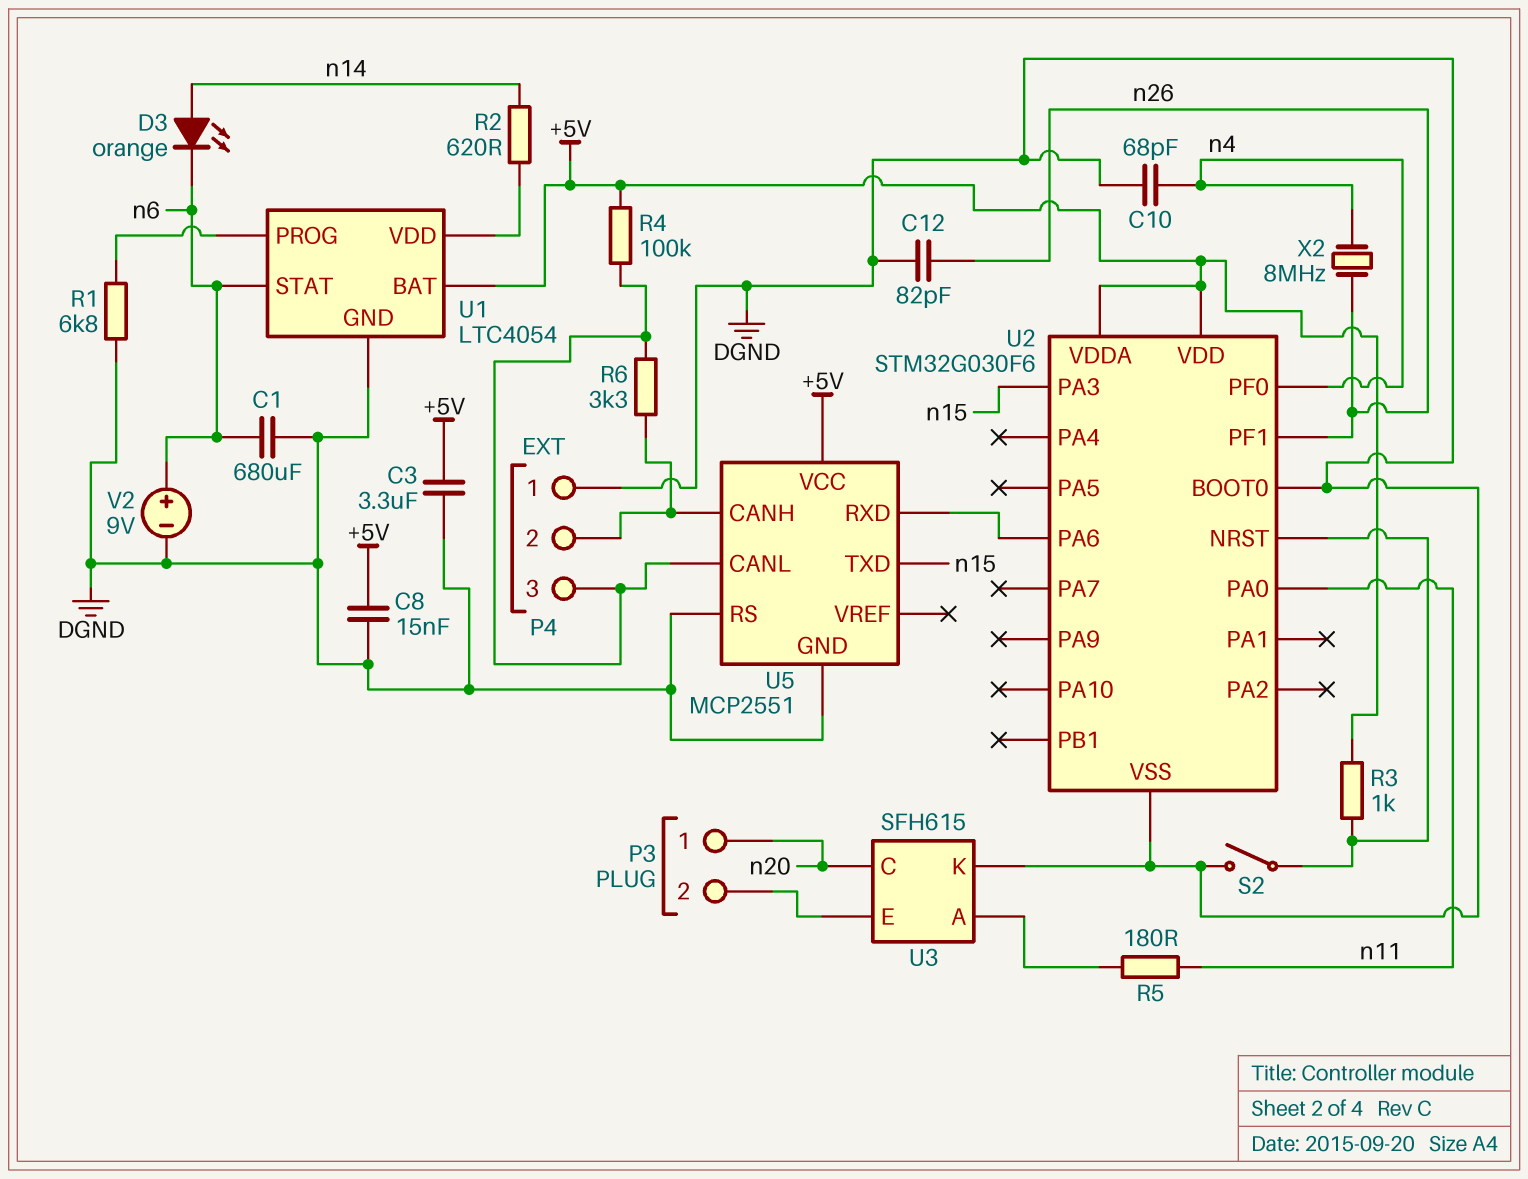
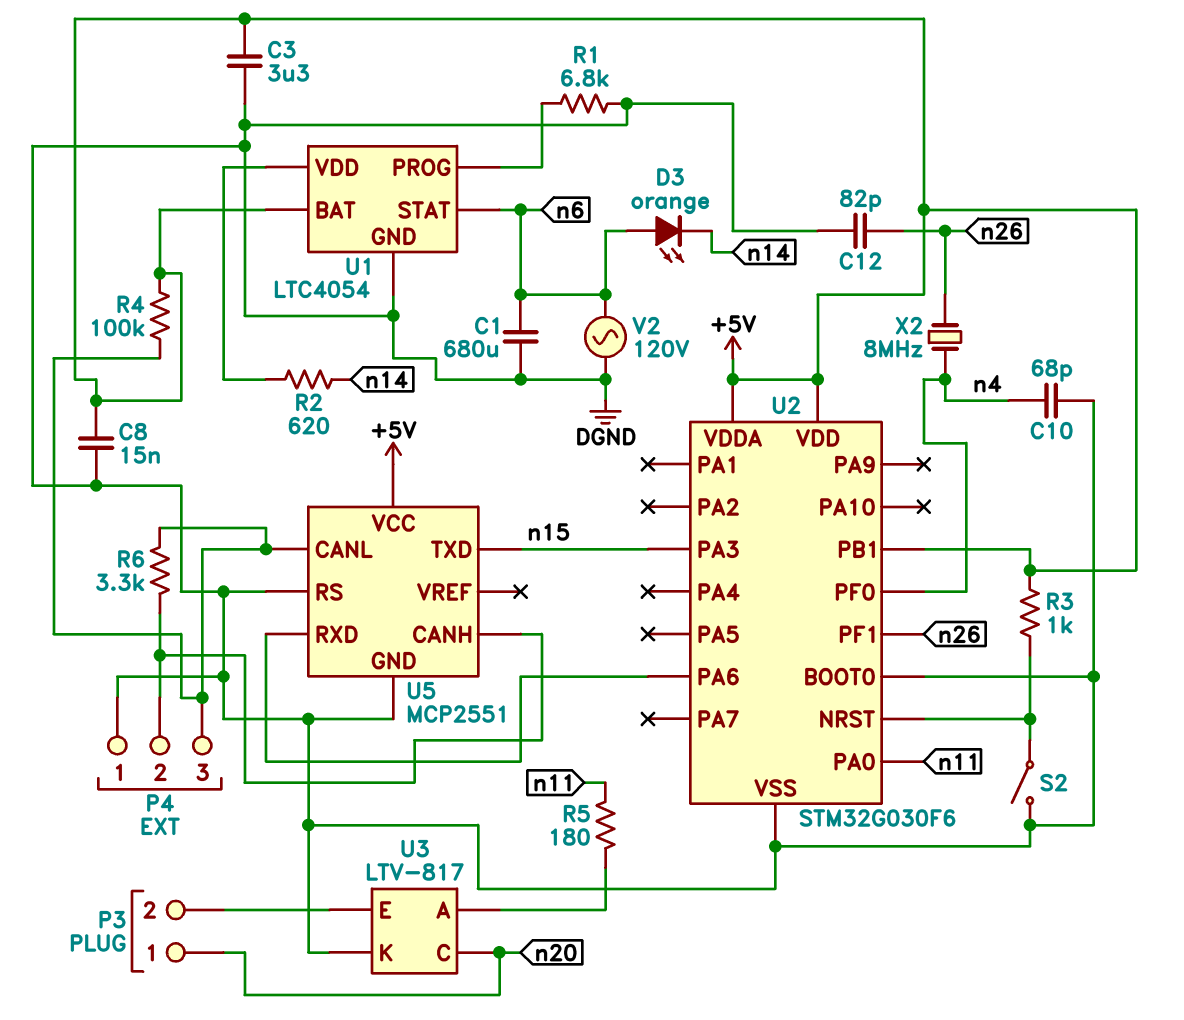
D3: LED orange (A n14, K n6) -> LED orange (A n6, K n14)
U2 pin PB1: none -> +5V
U3: SFH615 -> LTV-817
V2: 9V (plus n6, minus DGND) -> AC 120V (DGND, n6)

